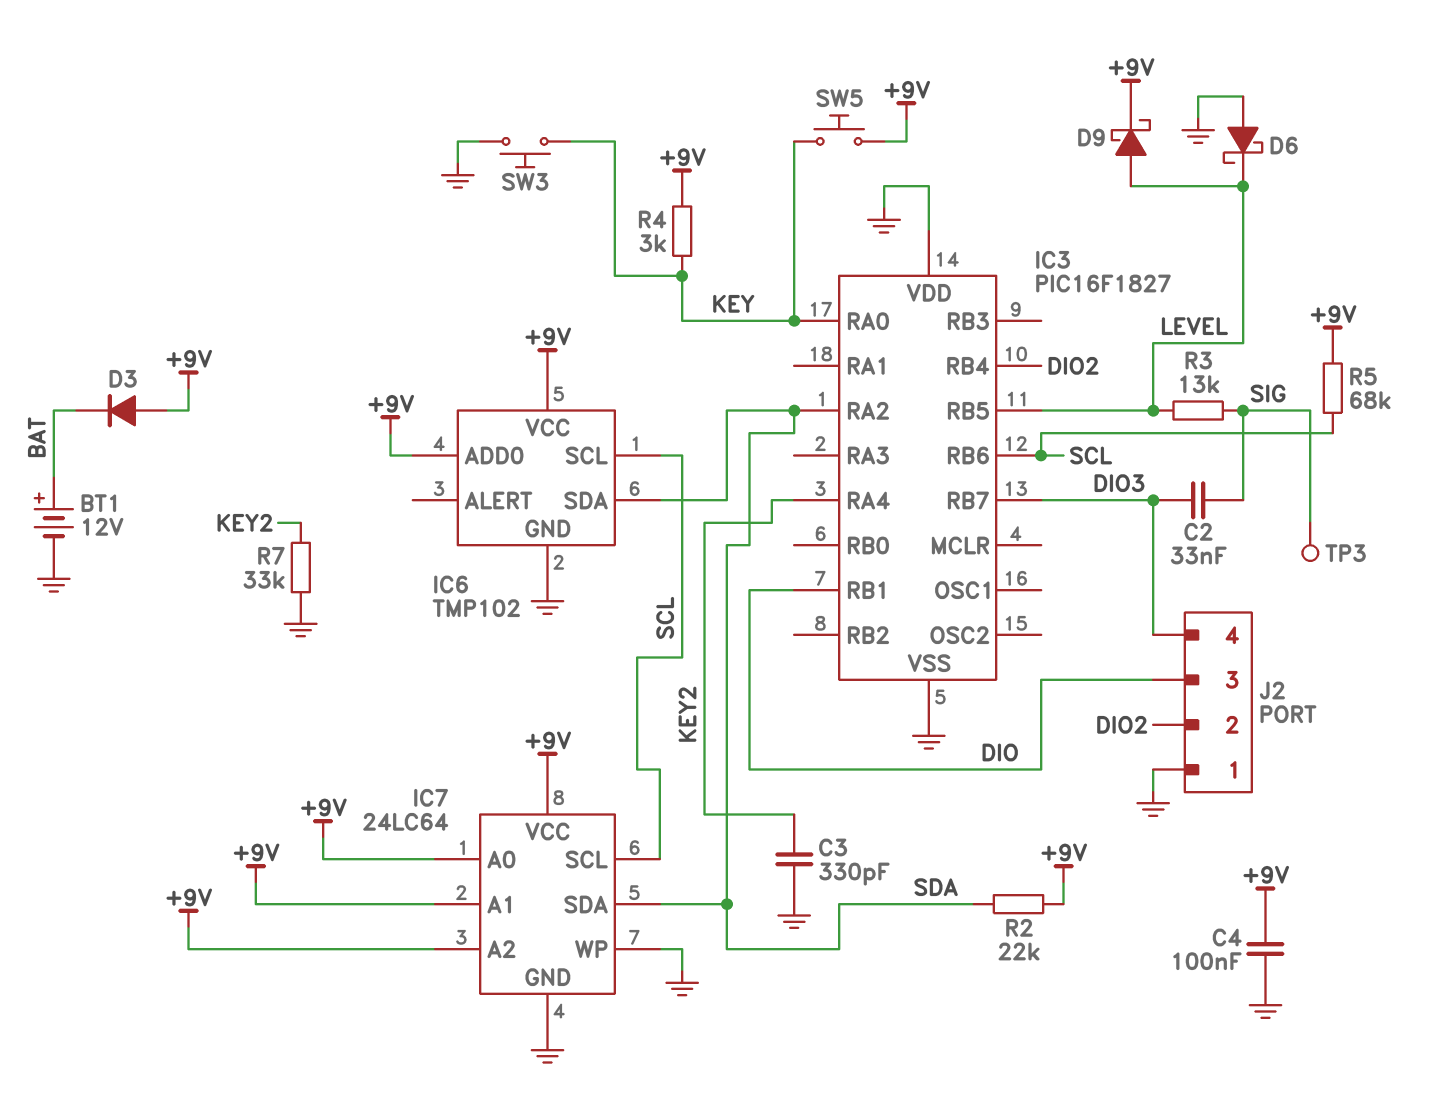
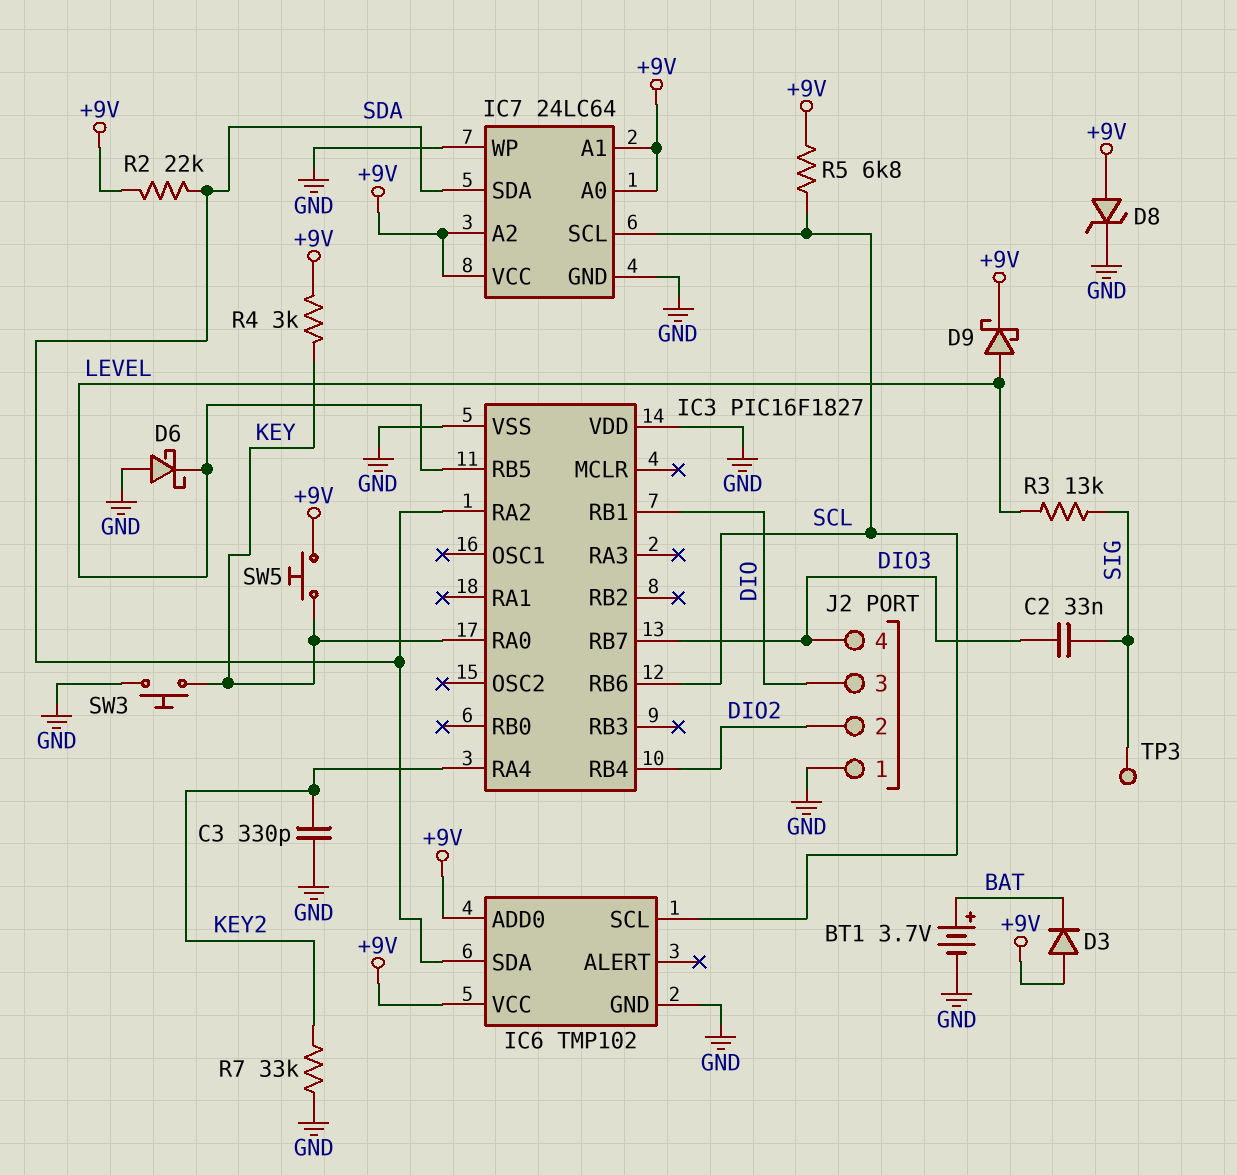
BT1: 12V (plus BAT, minus GND) -> 3.7V (plus BAT, minus GND)
C4: 100nF (+9V, GND) -> none
D8: none -> zener (A +9V, K GND)
R5: 68k (+9V, SCL) -> 6.8k (+9V, SCL)

